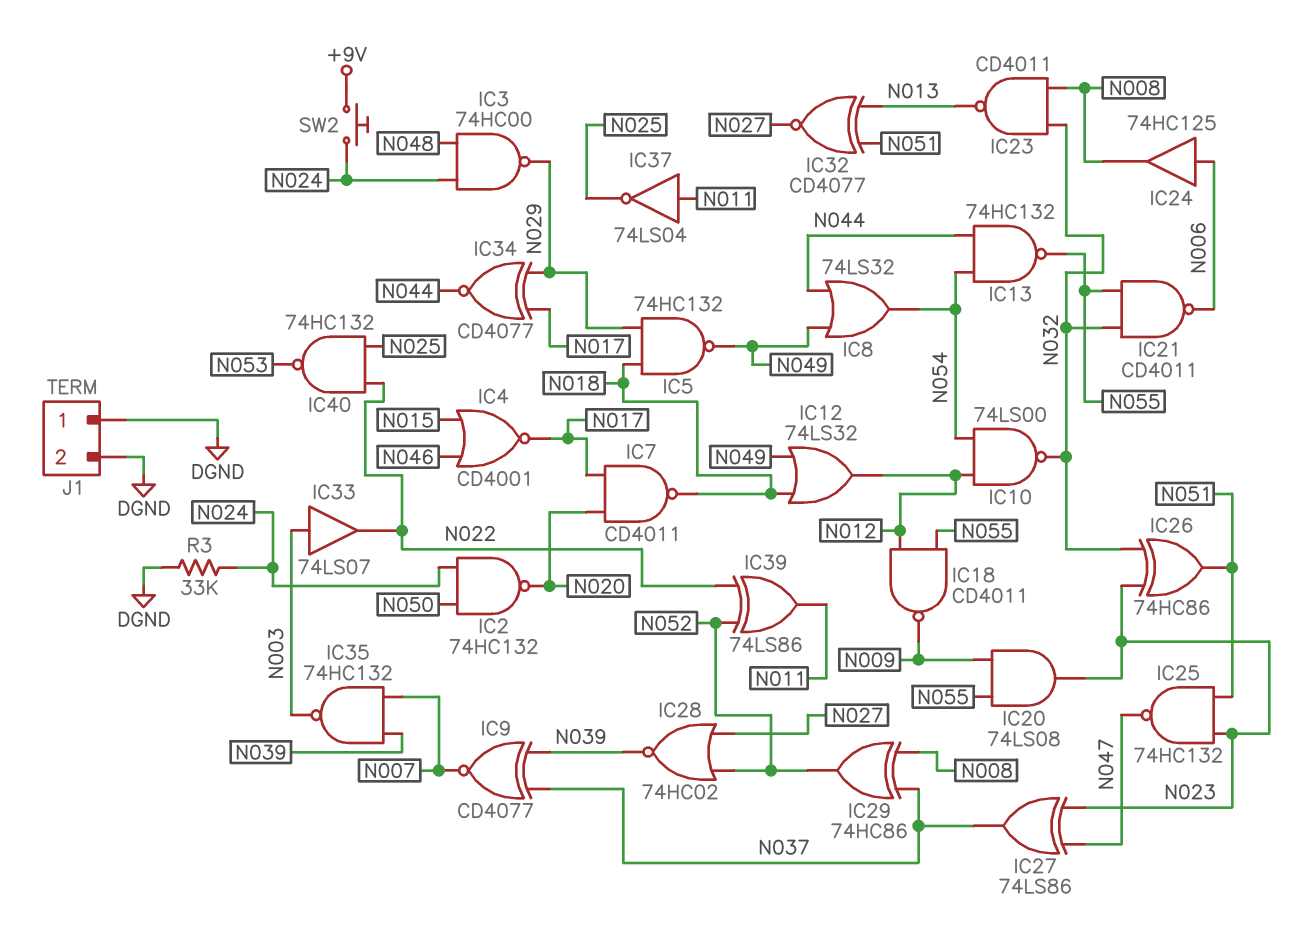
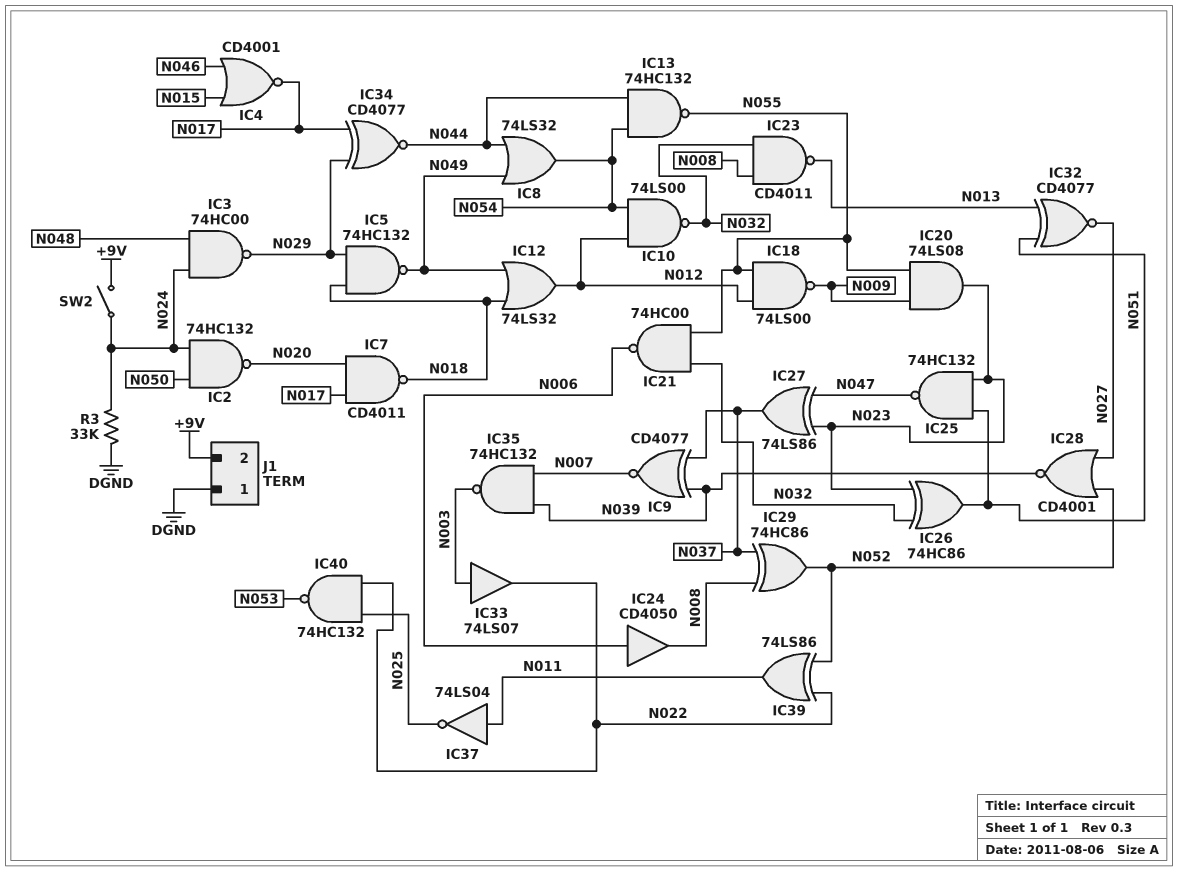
IC18: NAND CD4011 (in N012, in N055, out N009) -> NAND 74LS00 (in N012, in N055, out N009)
IC21: NAND CD4011 (in N032, in N055, out N006) -> NAND 74HC00 (in N032, in N055, out N006)
IC24: buffer 74HC125 (in N006, out N008) -> buffer CD4050 (in N006, out N008)
IC28: NOR 74HC02 (in N027, in N052, out N039) -> NOR CD4001 (in N027, in N052, out N039)
J1 pin 2: DGND -> +9V
SW2: button (+9V, N024) -> switch (+9V, N024)

